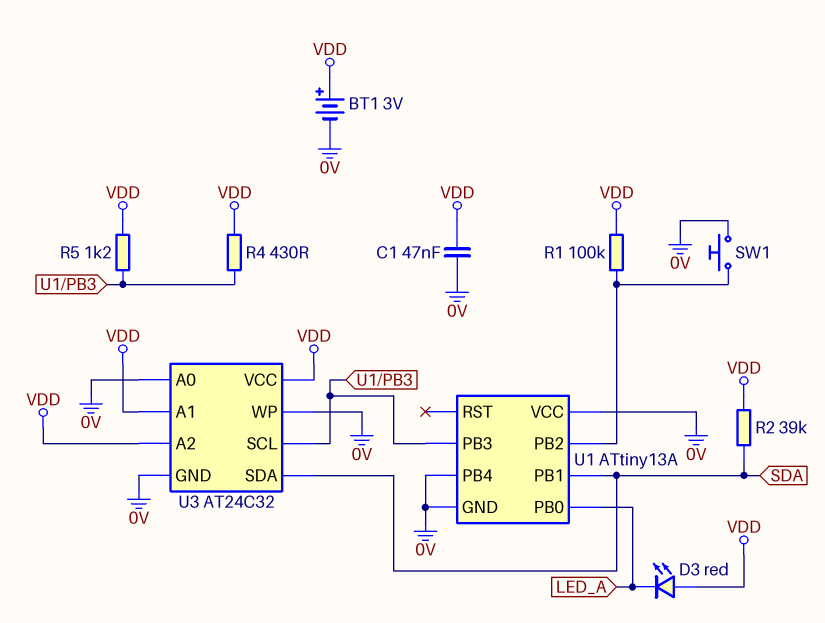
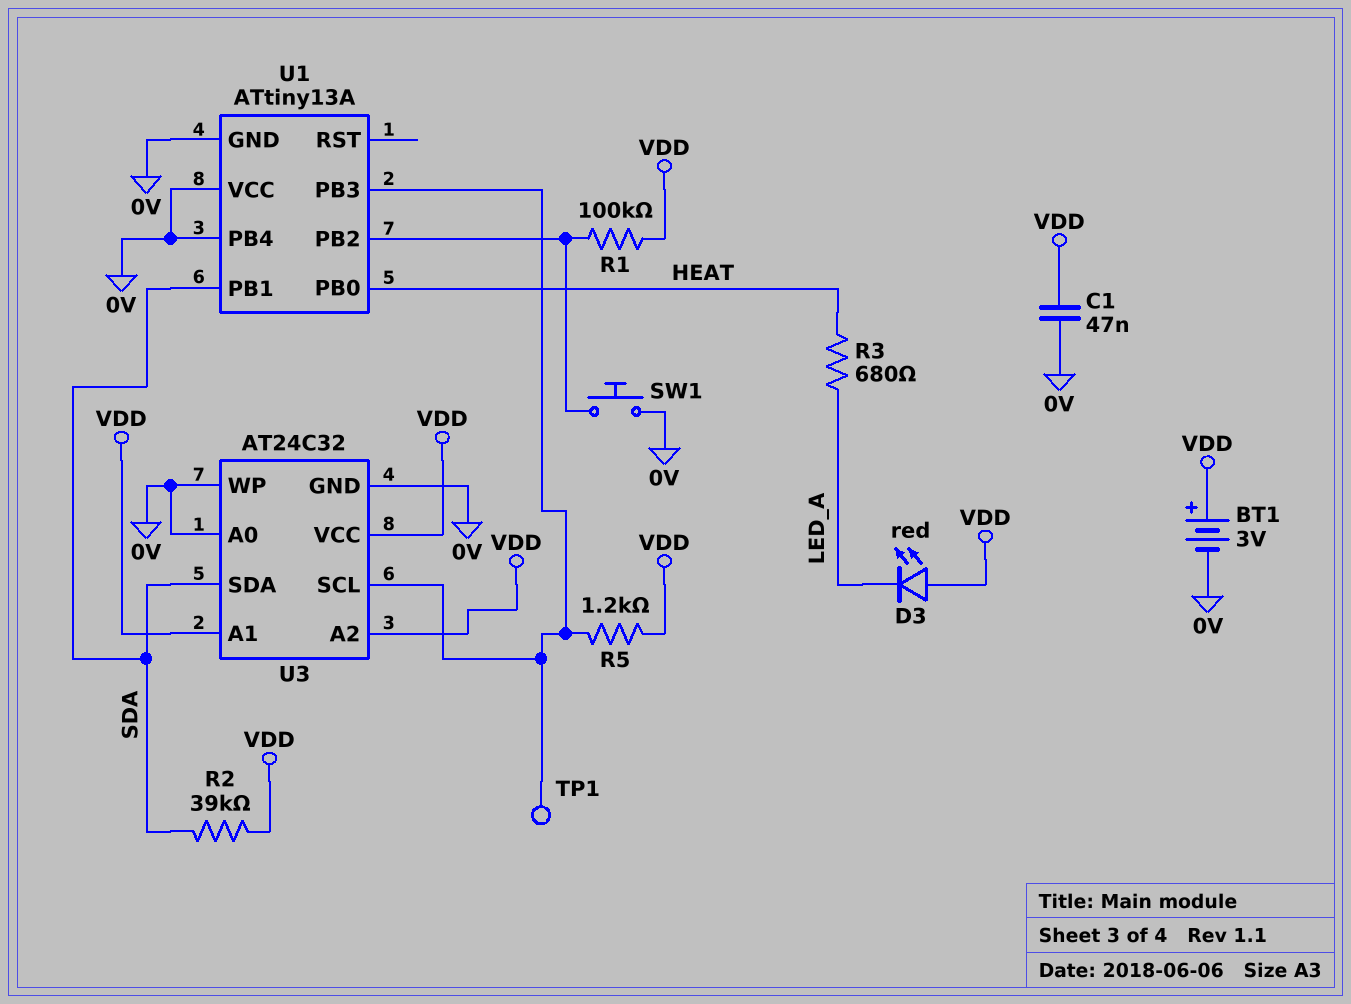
R3: none -> 680 (HEAT, LED_A)
R4: 430 (U1/PB3, VDD) -> none
TP1: none -> test point (U1/PB3)
U1 pin PB0: LED_A -> HEAT

